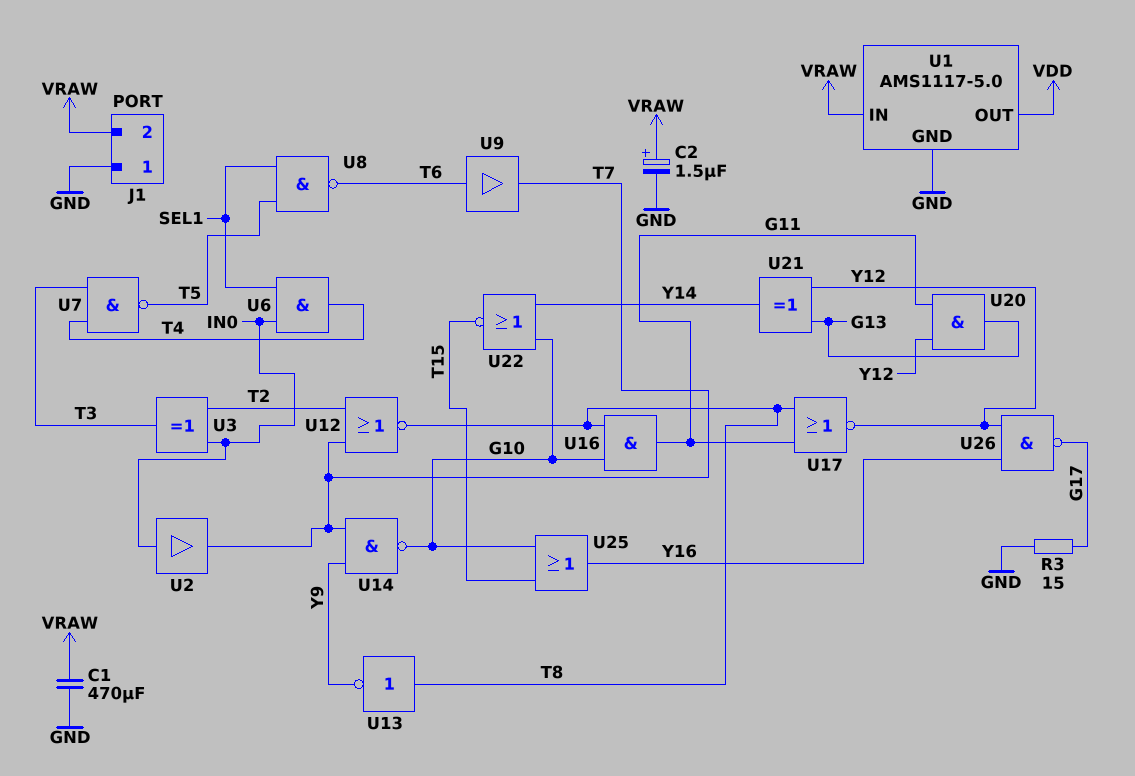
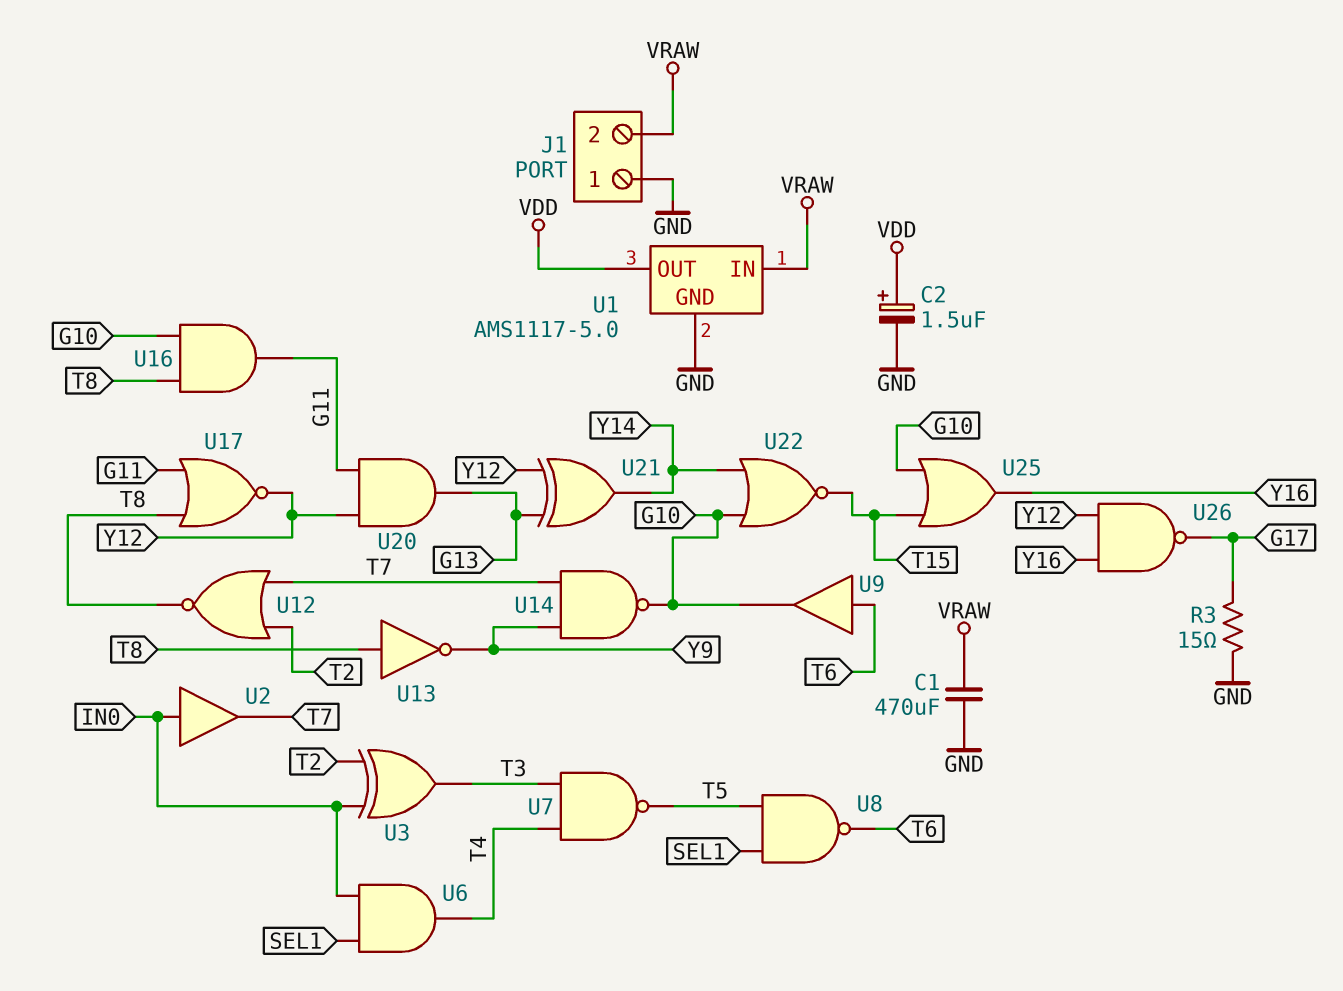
C2: 1.5uF (plus VRAW, minus GND) -> 1.5uF (plus VDD, minus GND)
U9: buffer (in T6, out T7) -> buffer (in T6, out G10)

